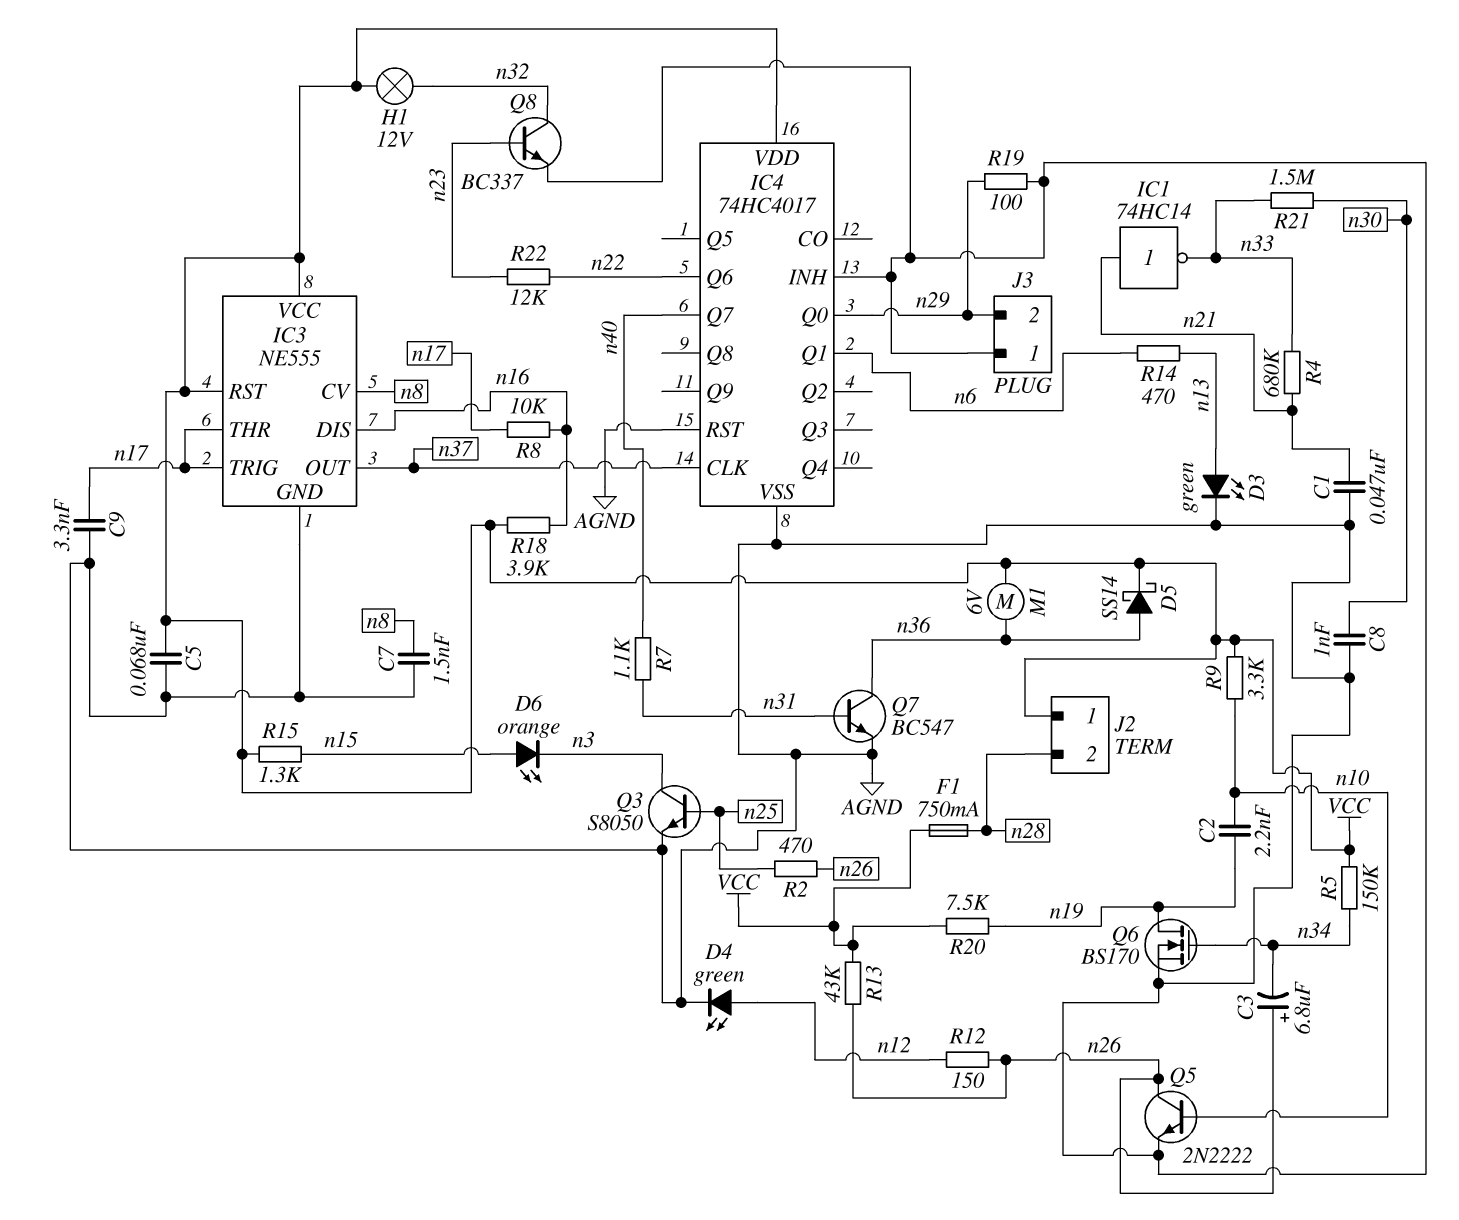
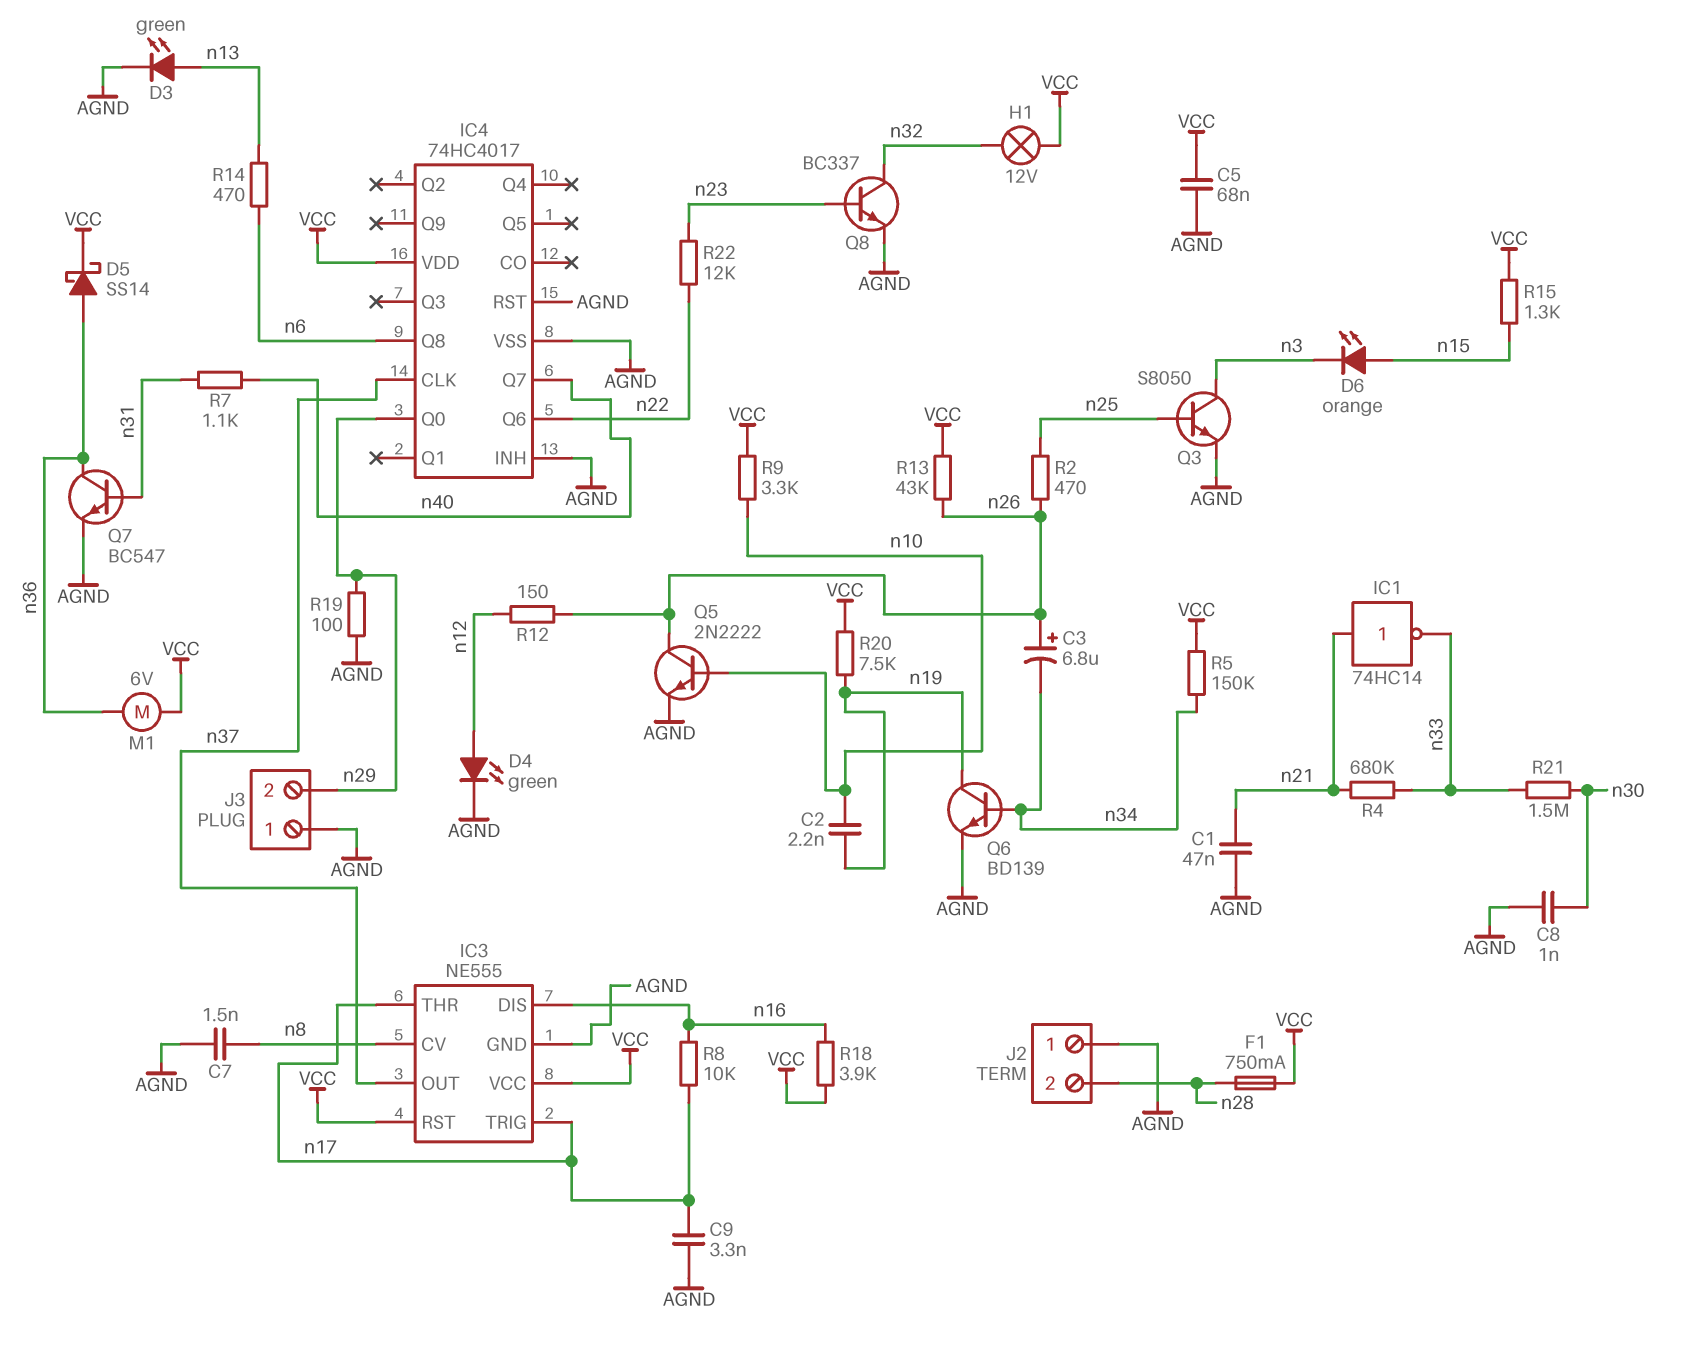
IC4 pin Q1: n6 -> none
IC4 pin Q8: none -> n6
J2 pin 1: VCC -> AGND
Q6: NMOS BS170 (G n34, D n19, S AGND) -> NPN BD139 (B n34, C n19, E AGND)

